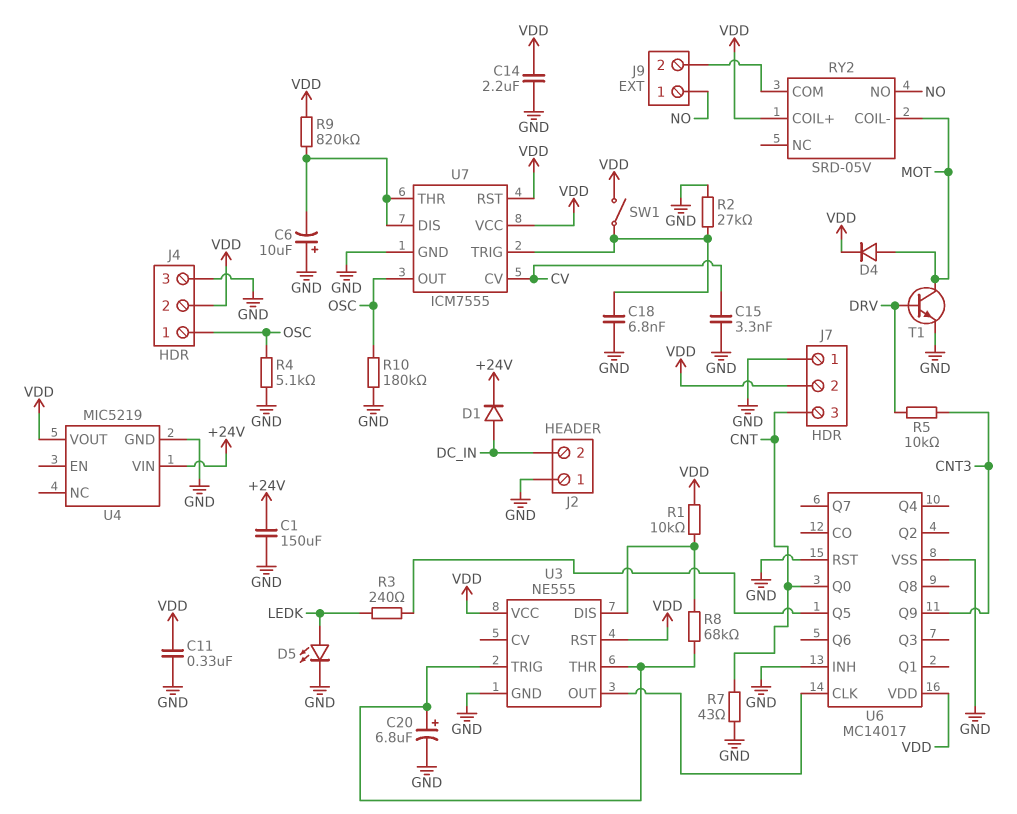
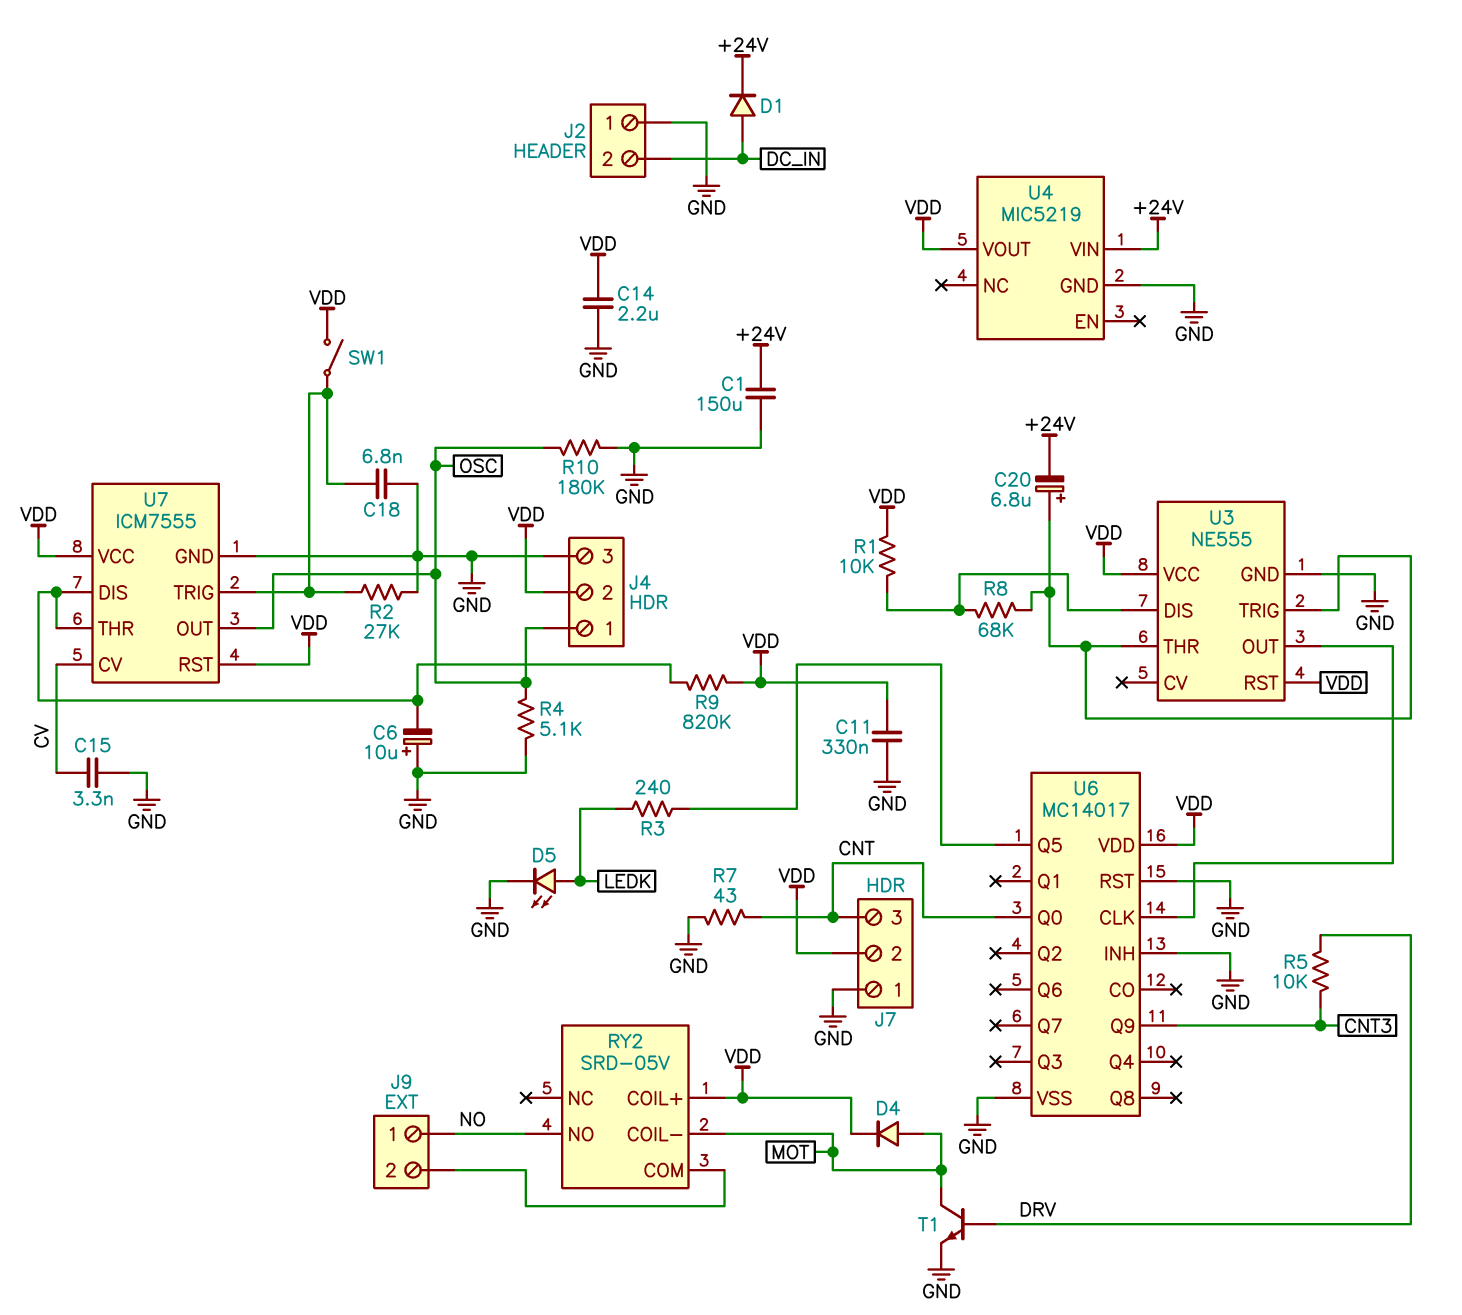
C20: 6.8uF (plus U3/THR, minus GND) -> 6.8uF (plus U3/THR, minus +24V)

